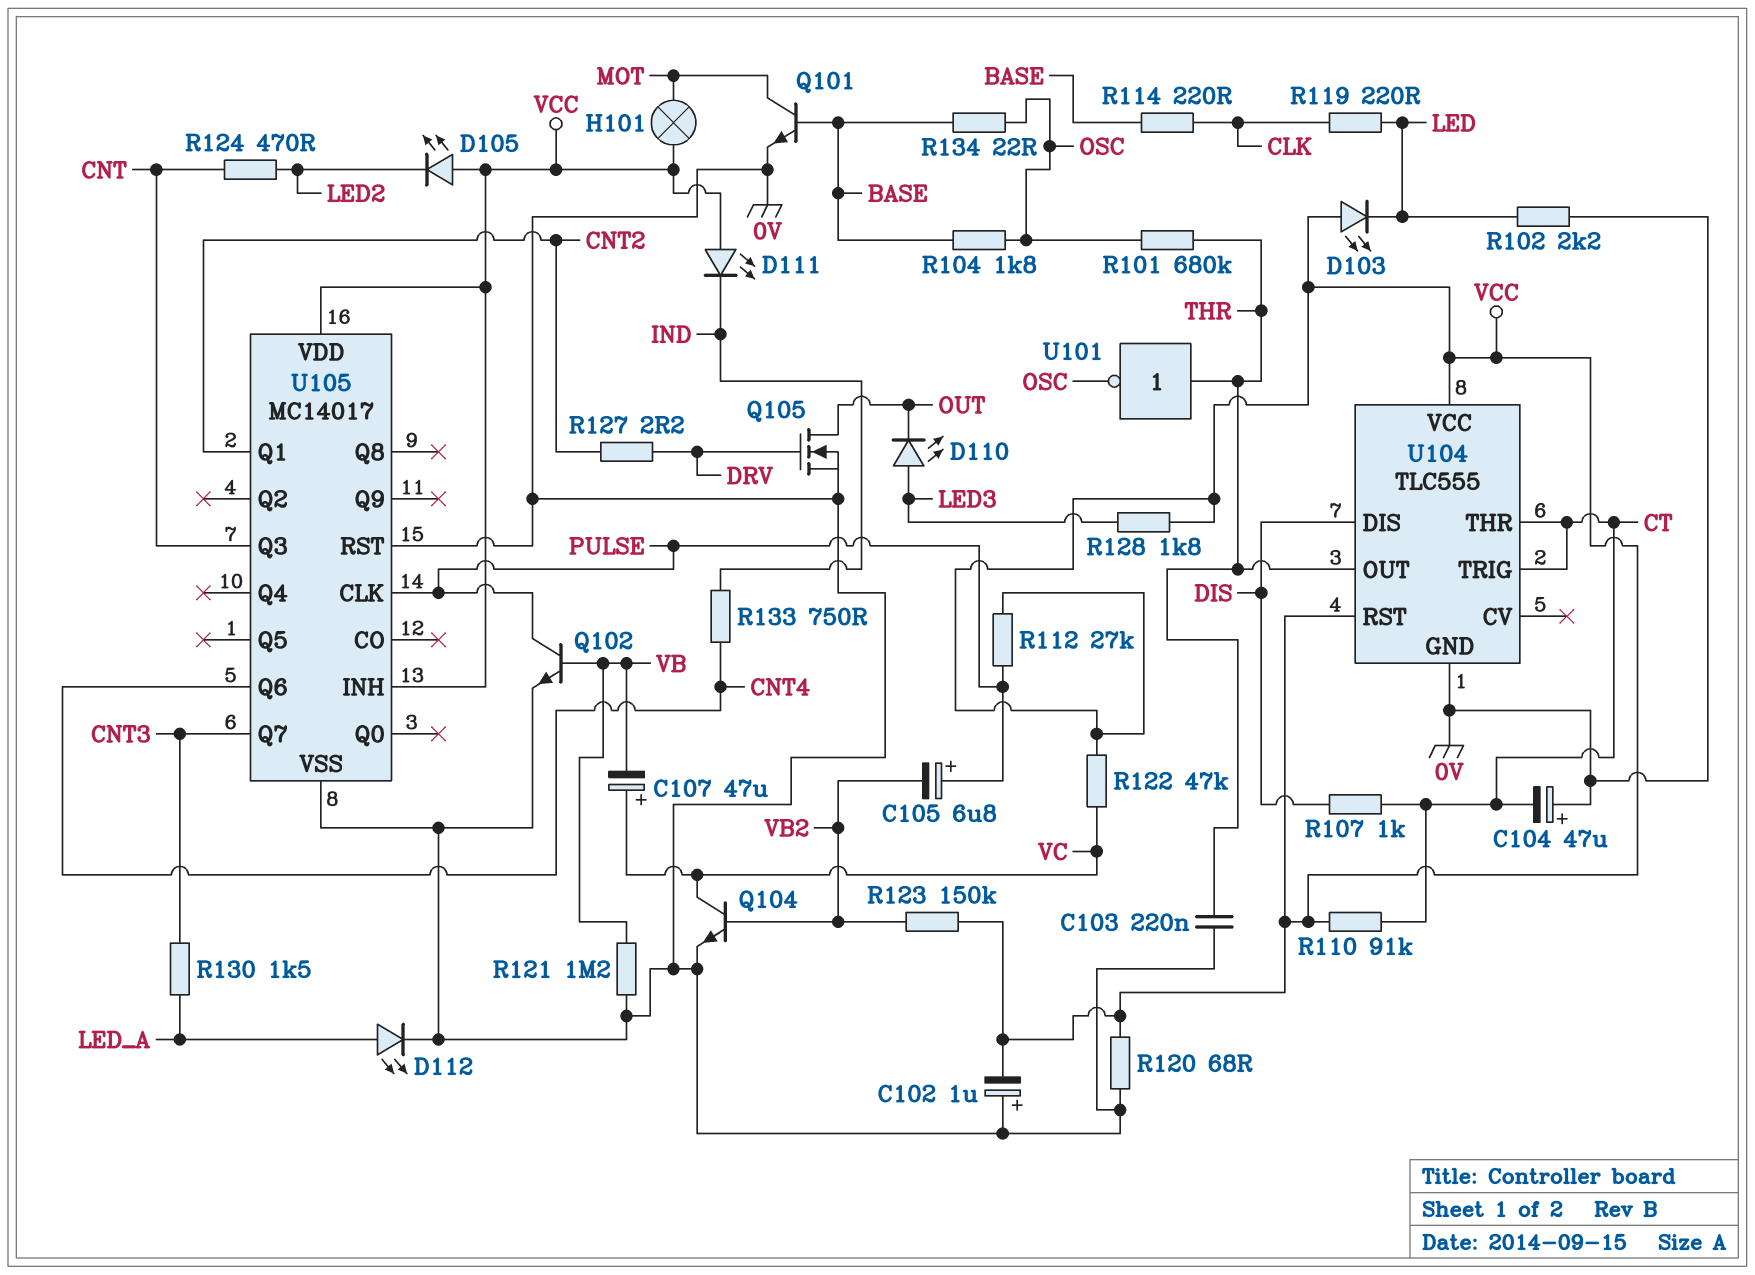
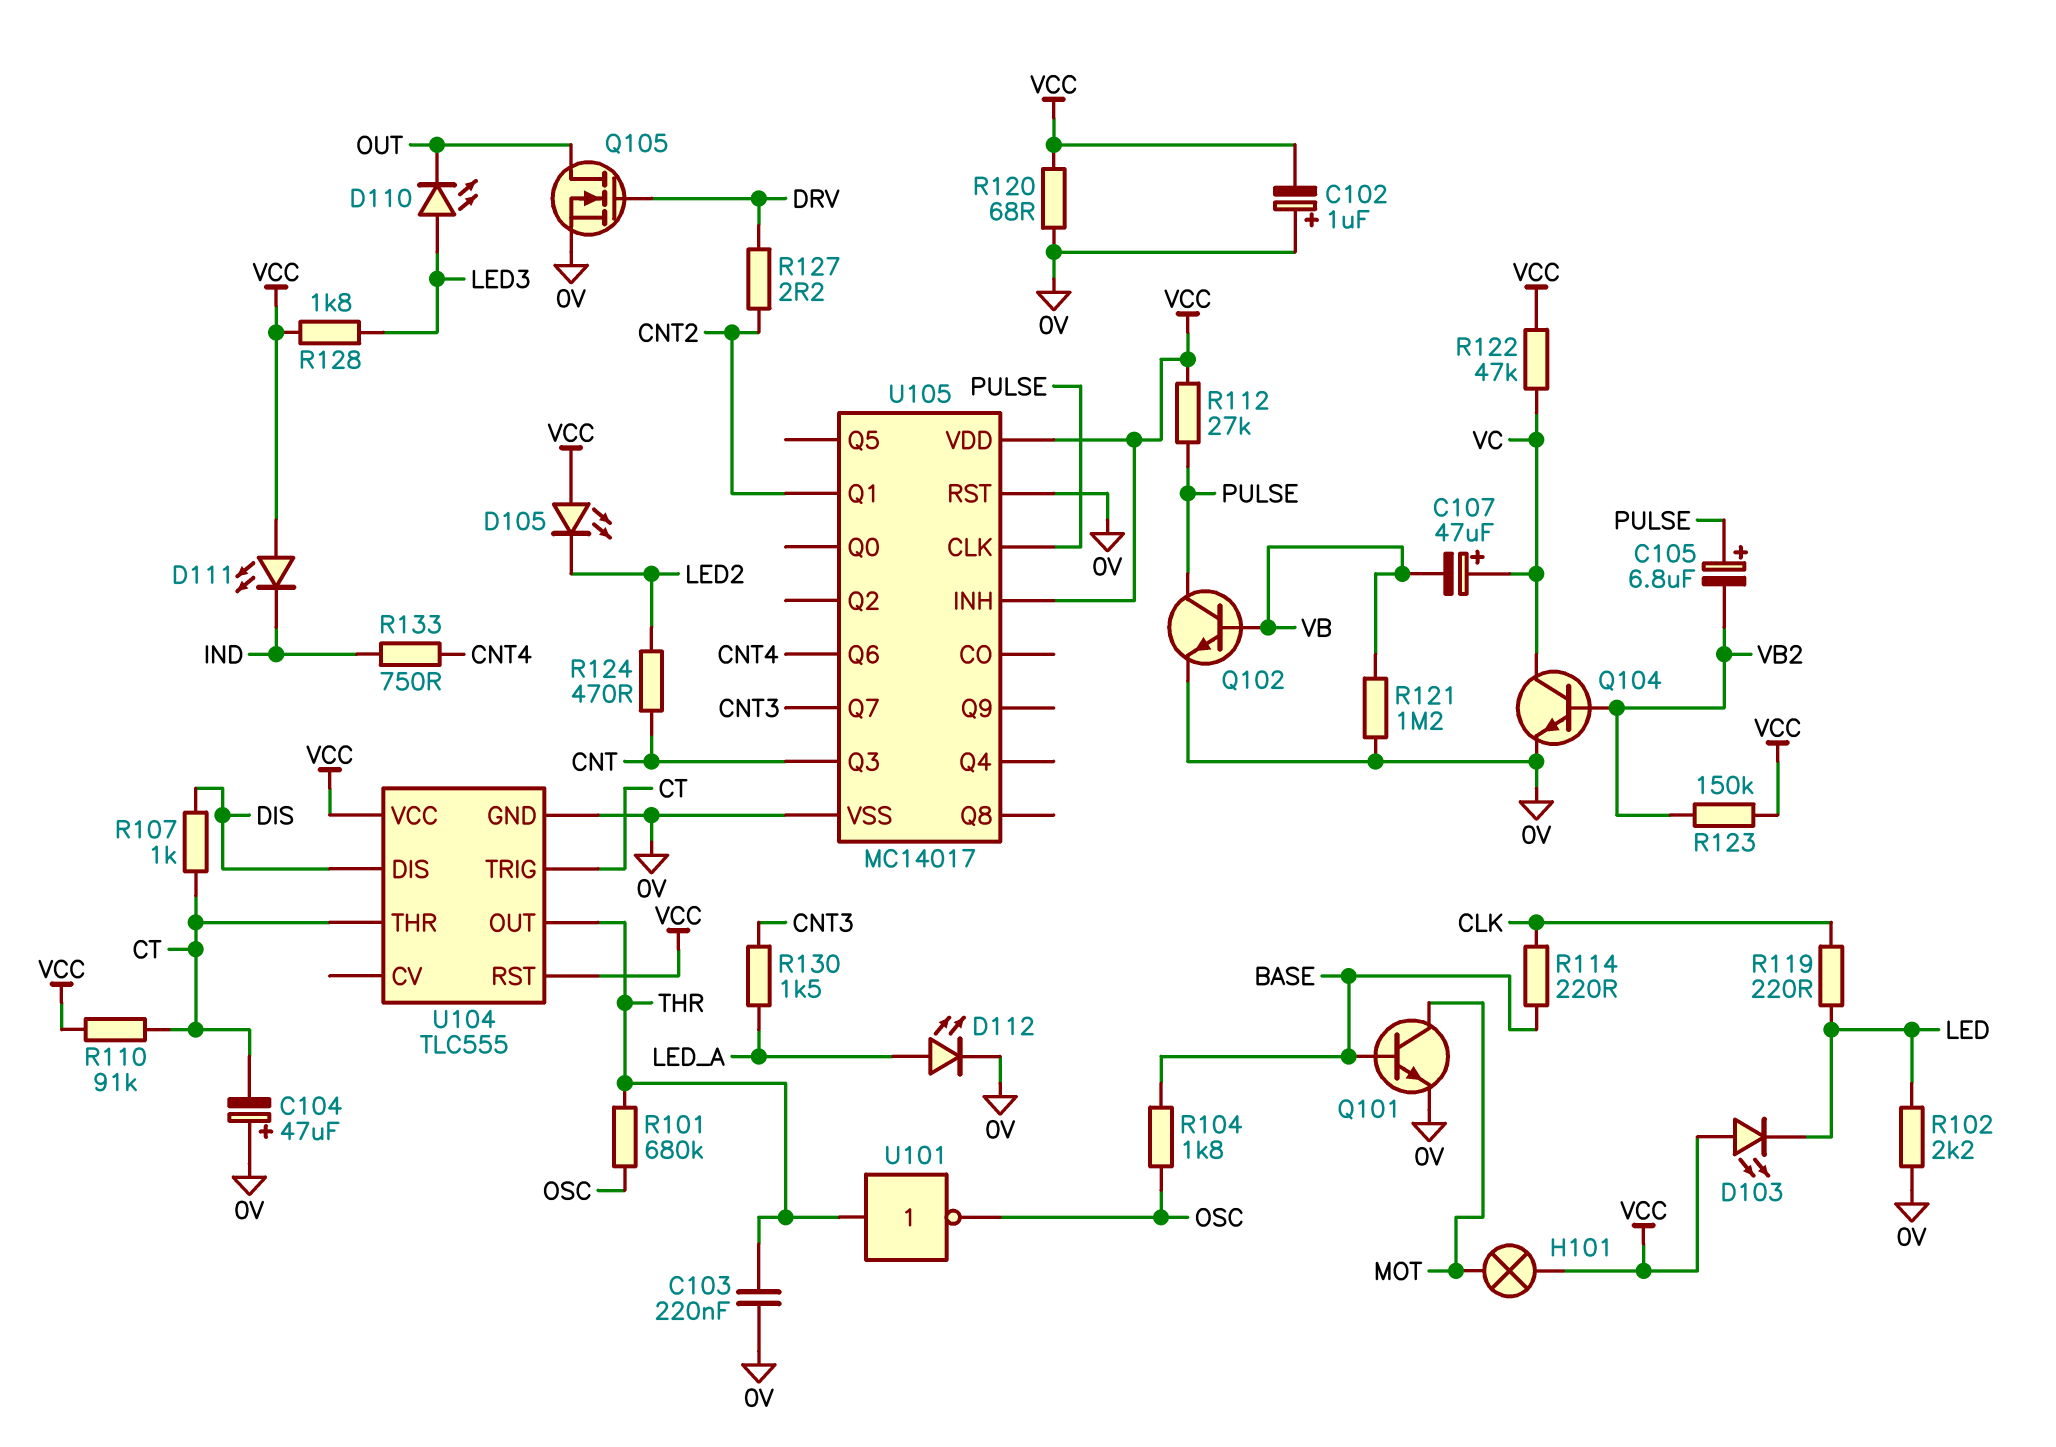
R134: 22 (BASE, OSC) -> none

